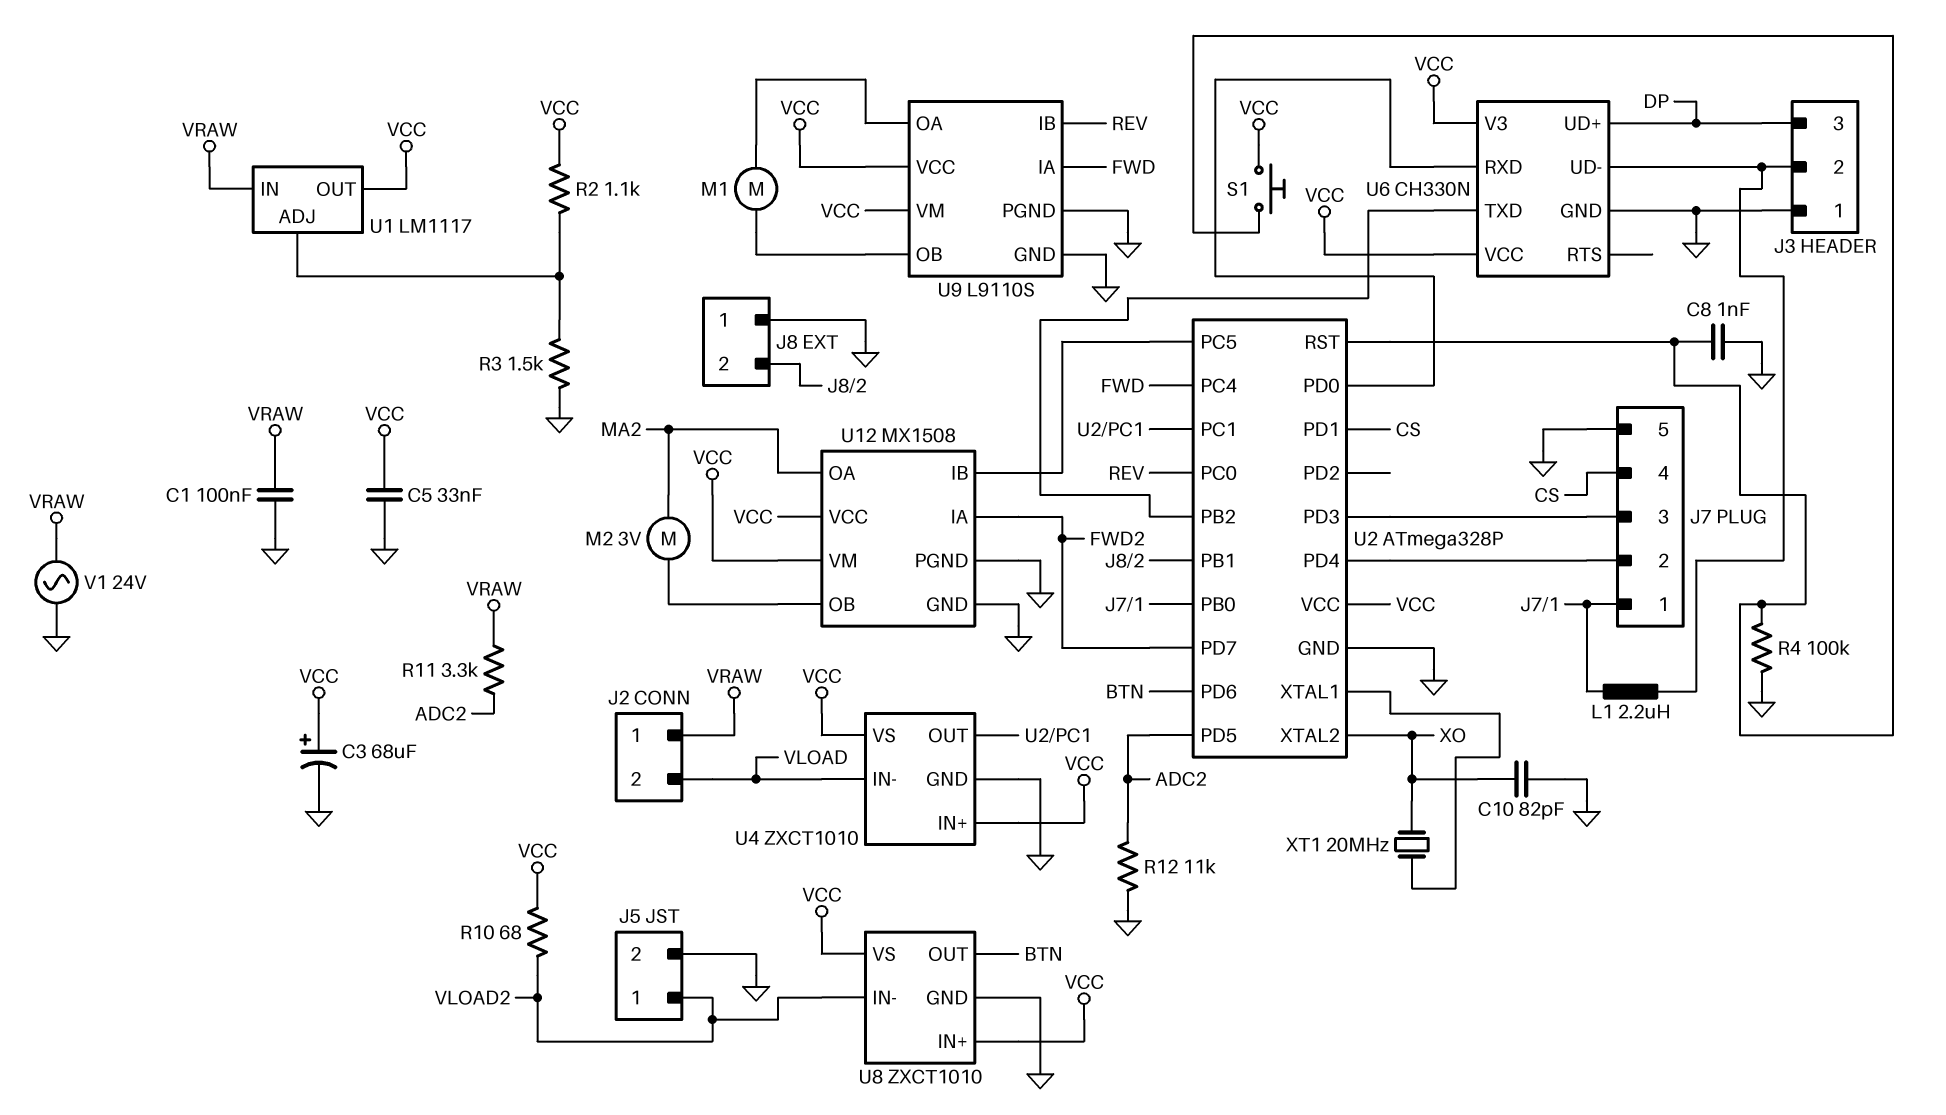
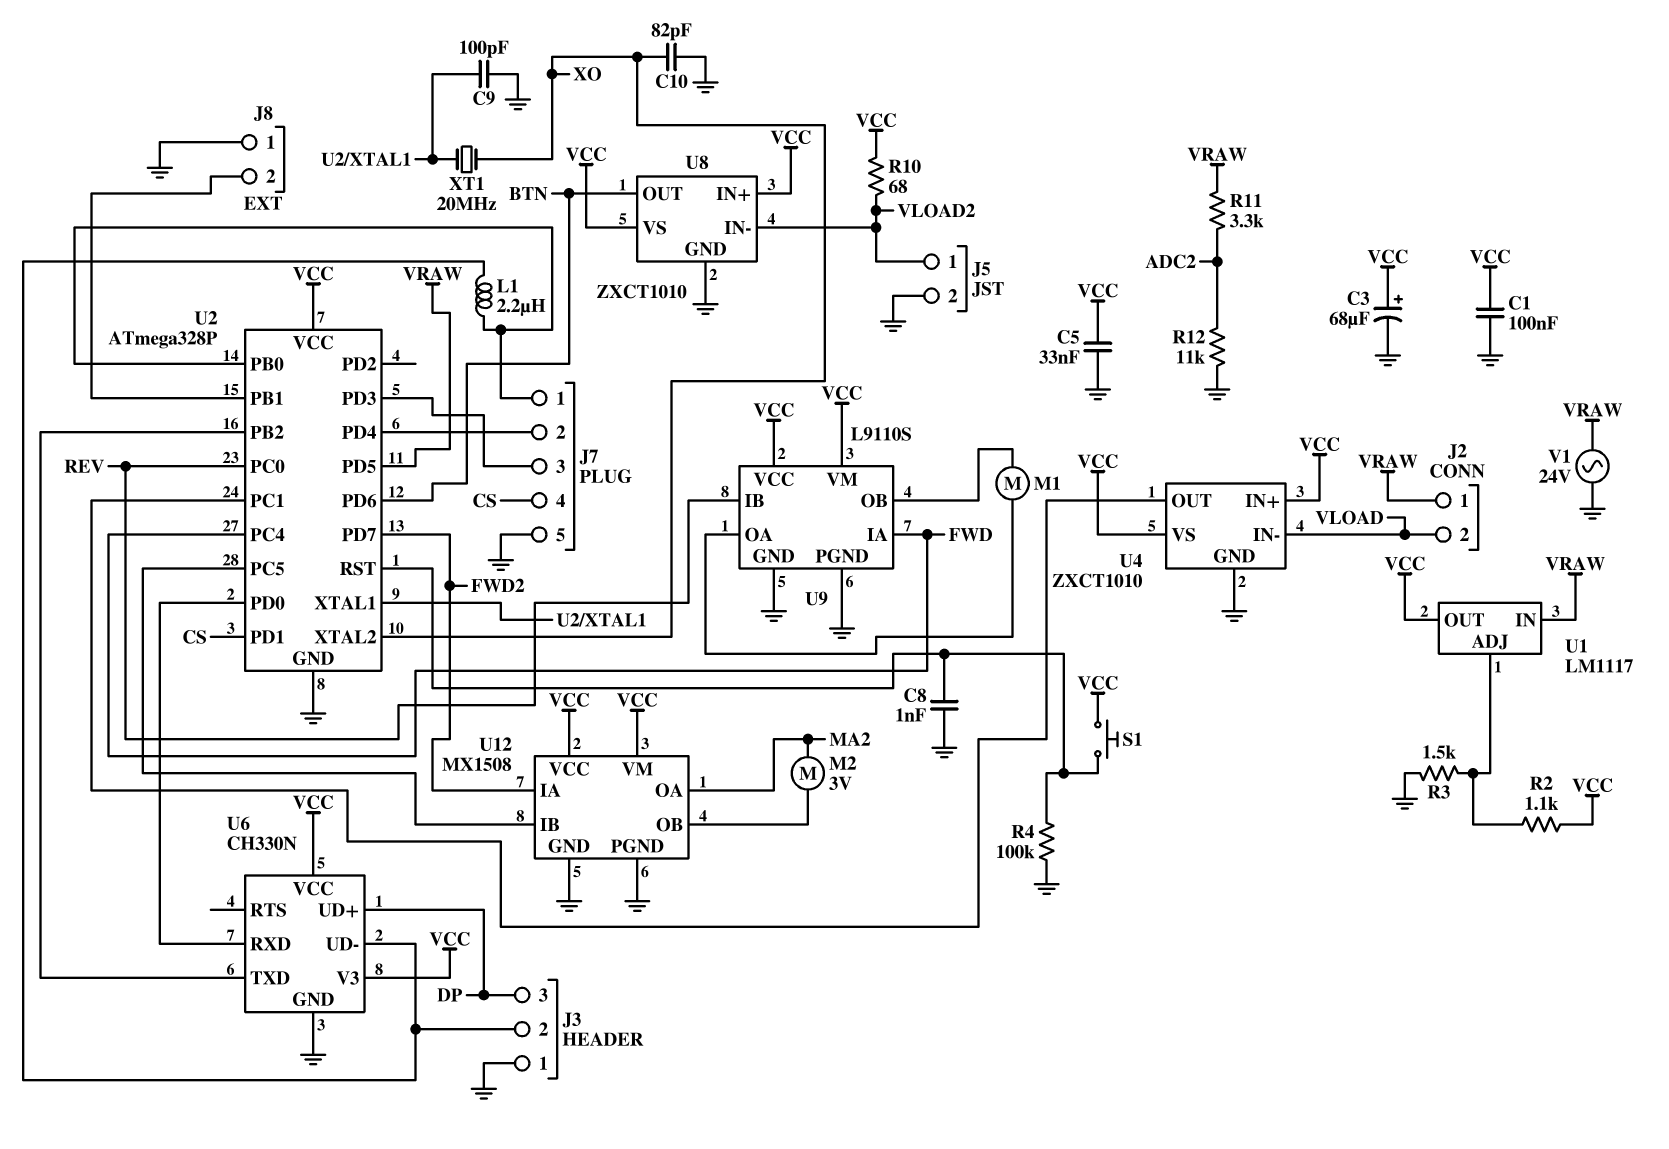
C1: 100nF (GND, VRAW) -> 100nF (GND, VCC)
C9: none -> 100pF (GND, U2/XTAL1)
U2 pin PD5: ADC2 -> VRAW

